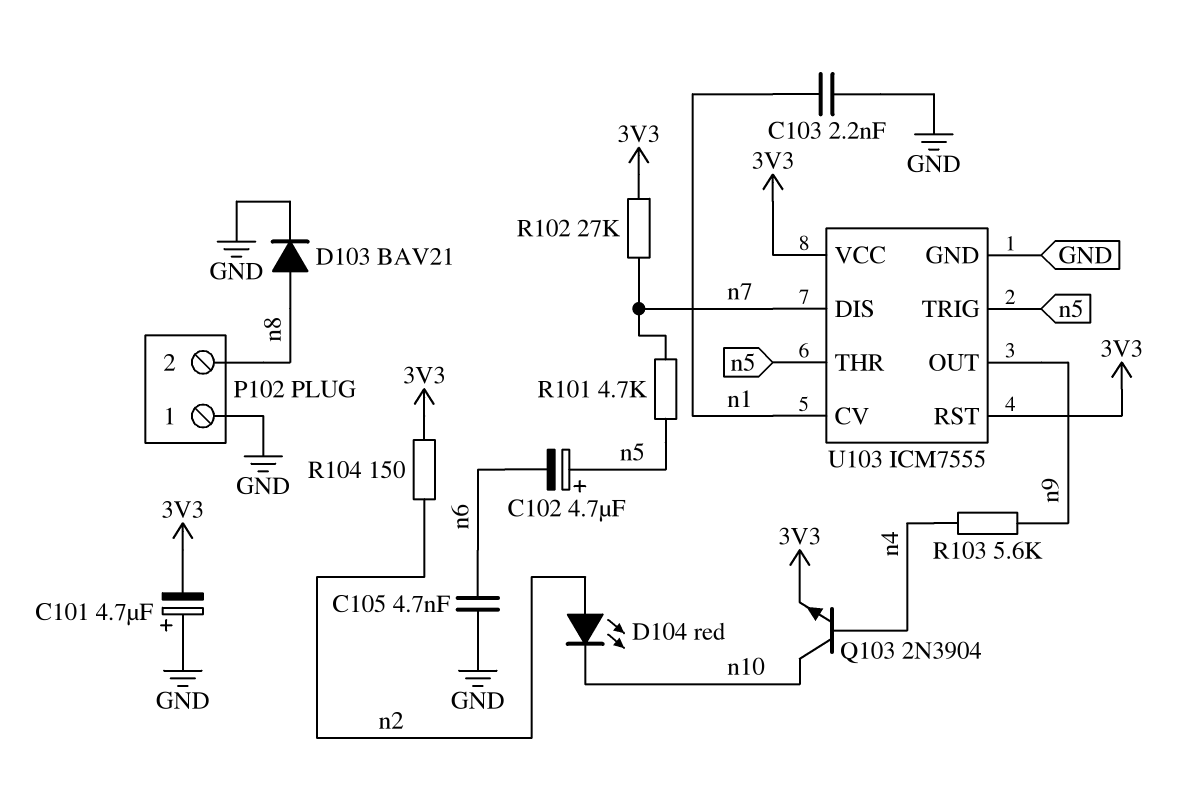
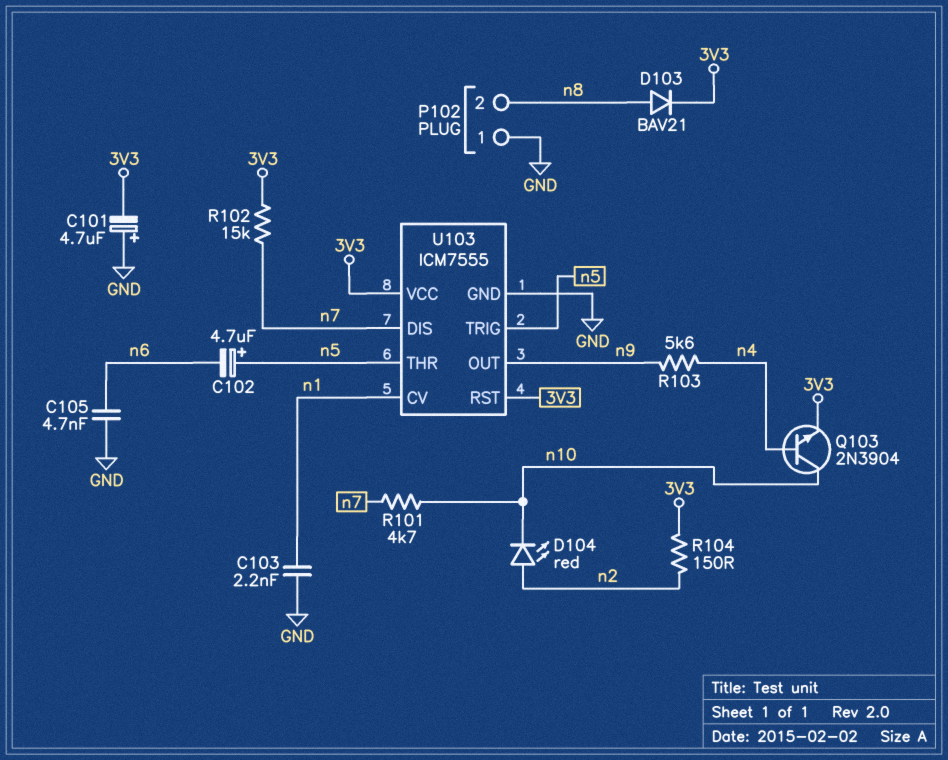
D103: diode BAV21 (A n8, K GND) -> diode BAV21 (A n8, K 3V3)
R101: 4.7k (n5, n7) -> 4.7k (n7, n10)
R102: 27k (3V3, n7) -> 15k (3V3, n7)

